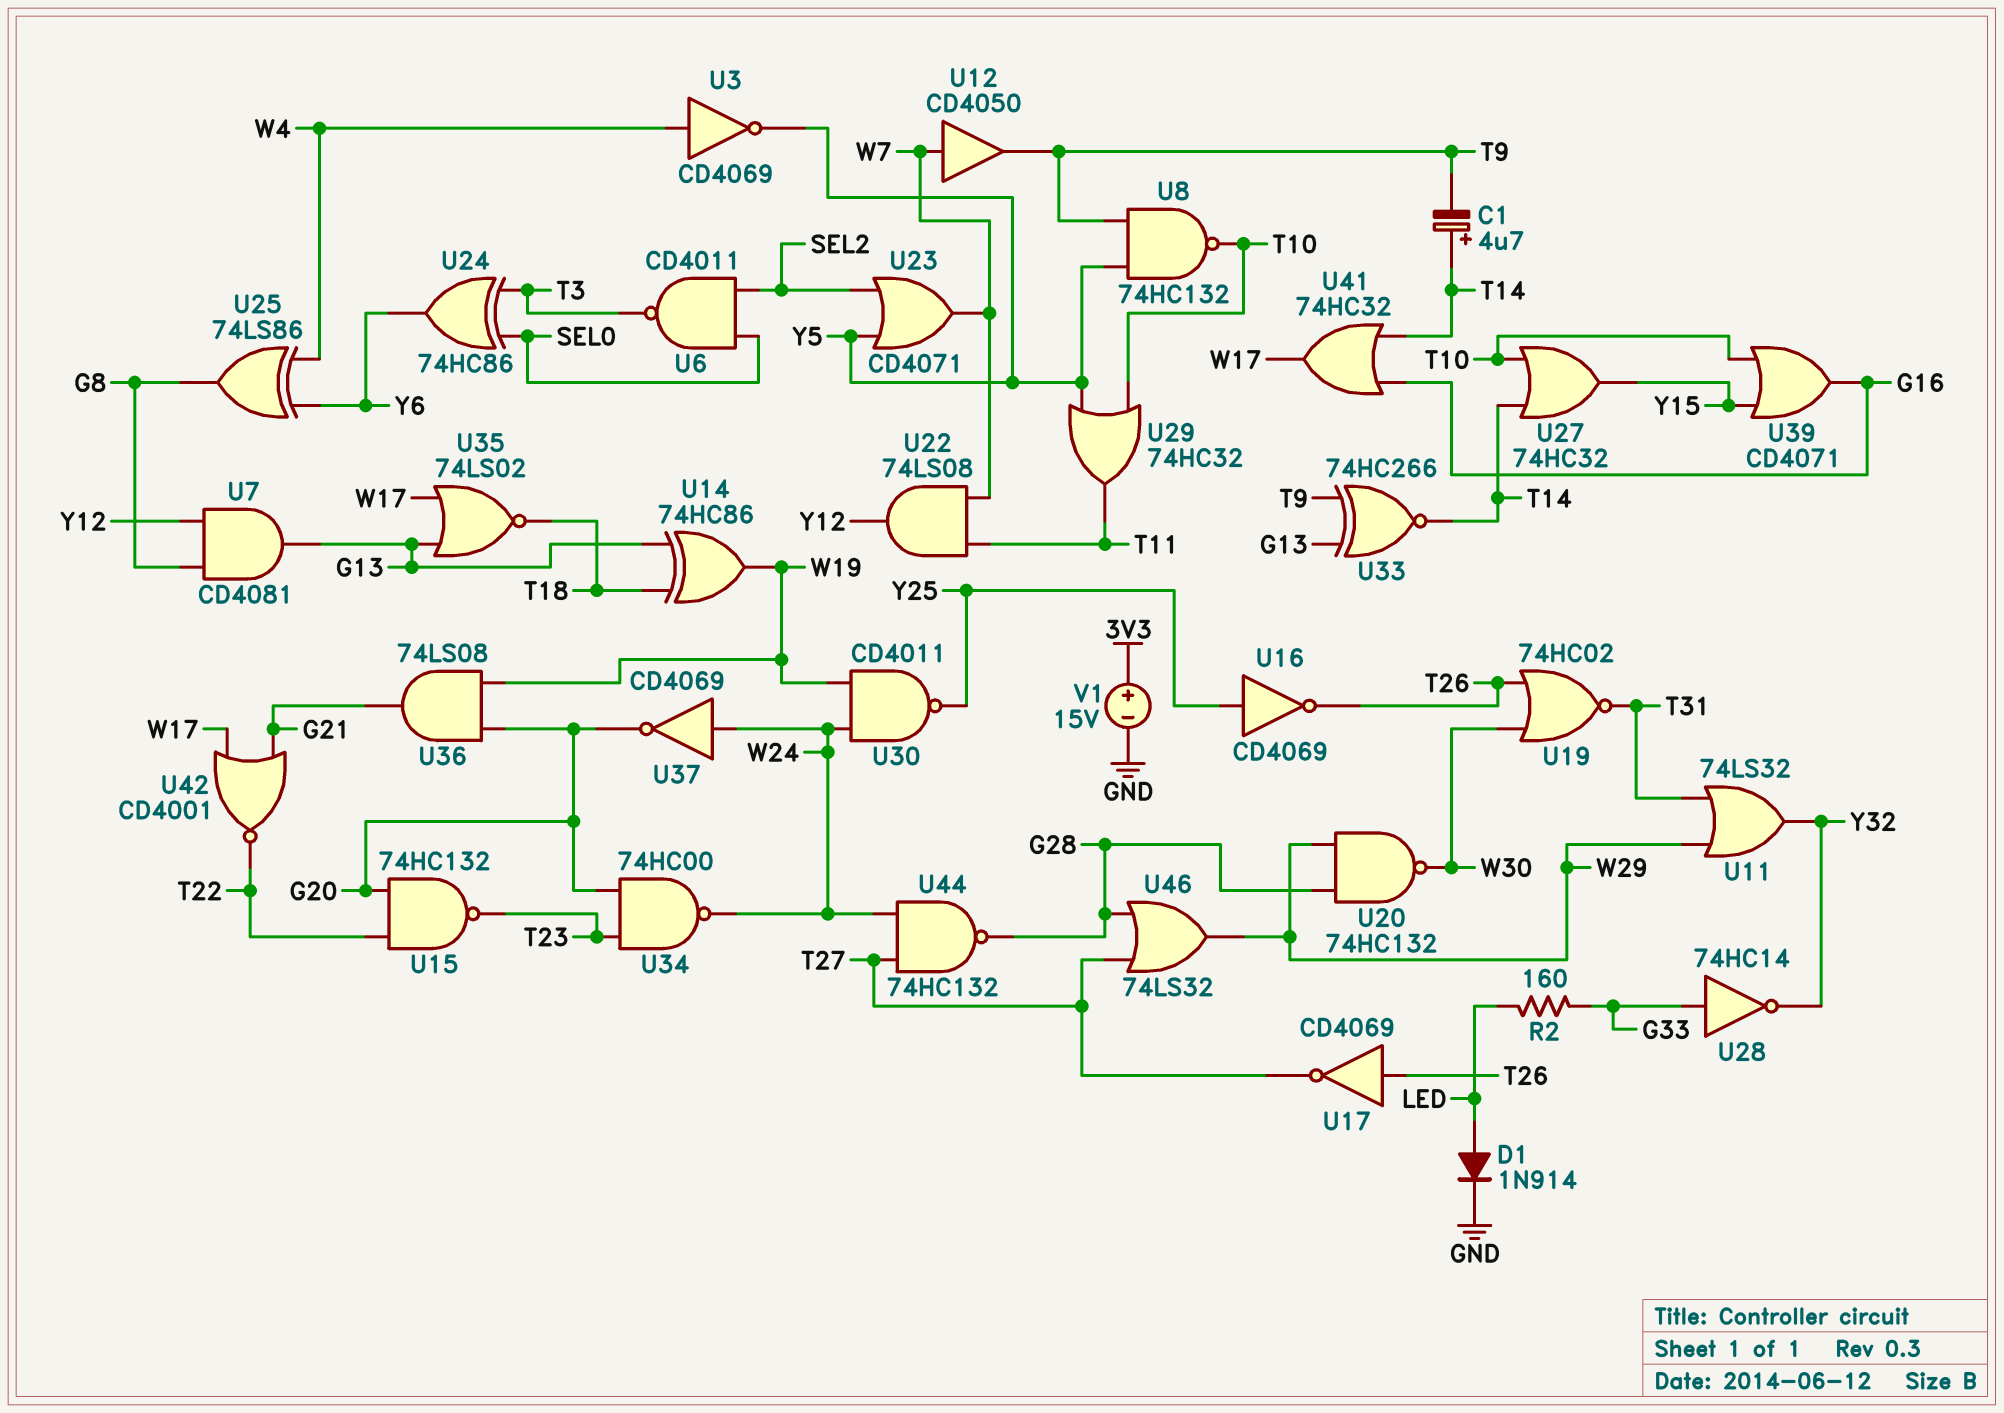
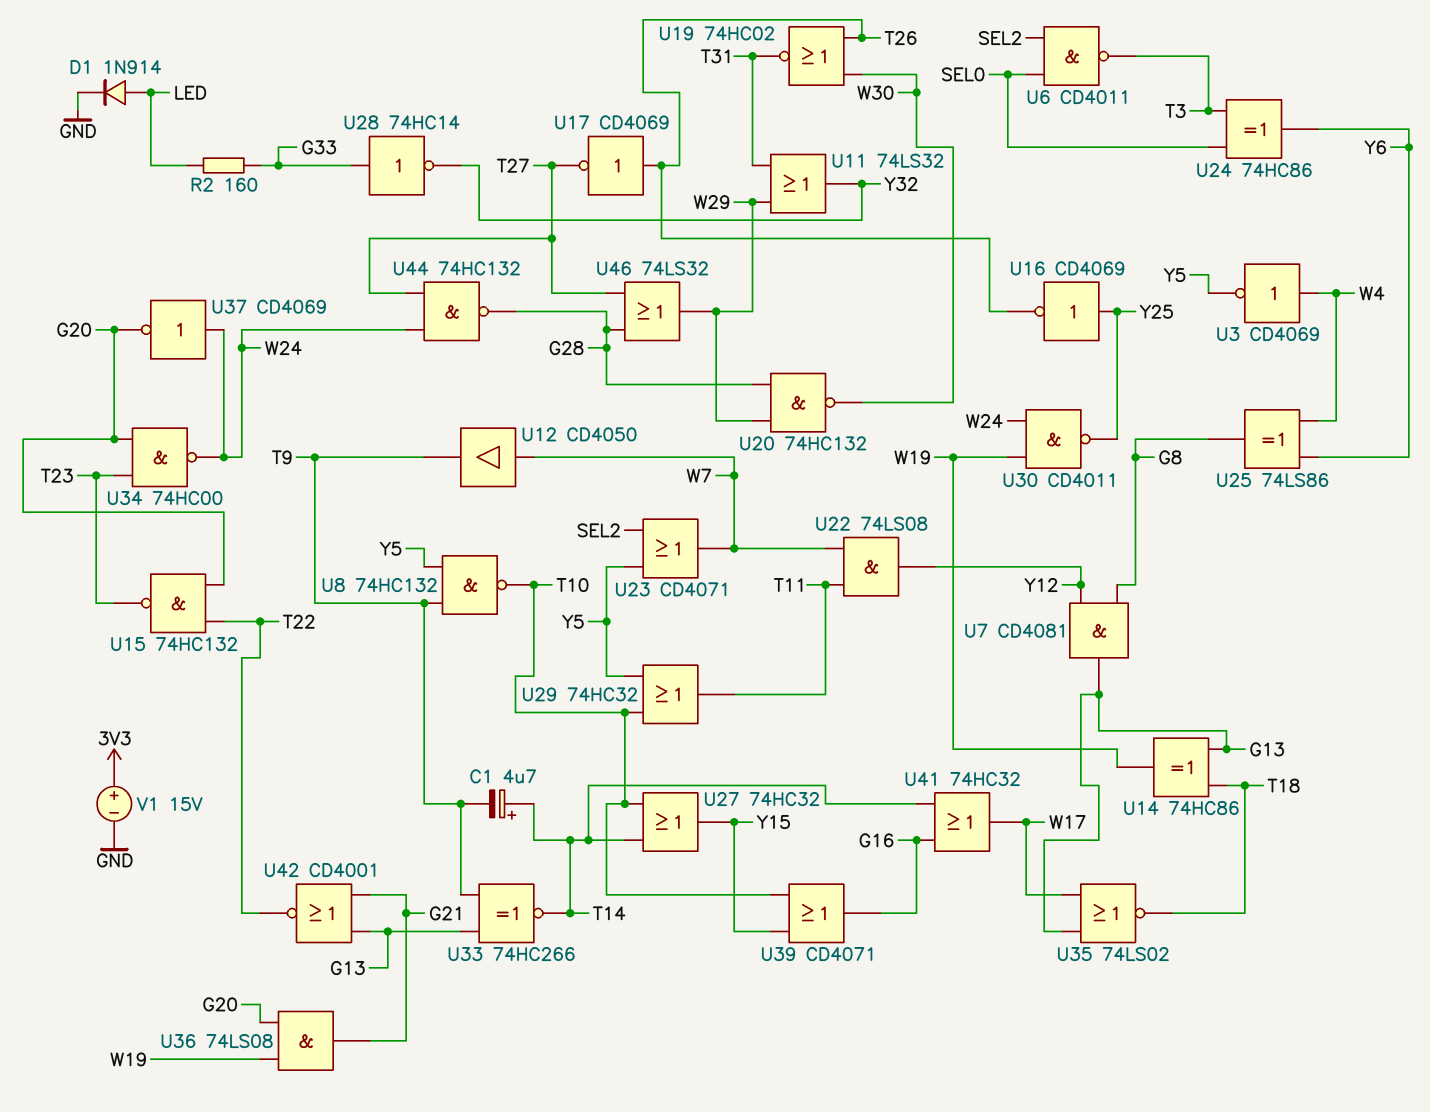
U42: NOR CD4001 (in G21, in W17, out T22) -> NOR CD4001 (in G13, in G21, out T22)

